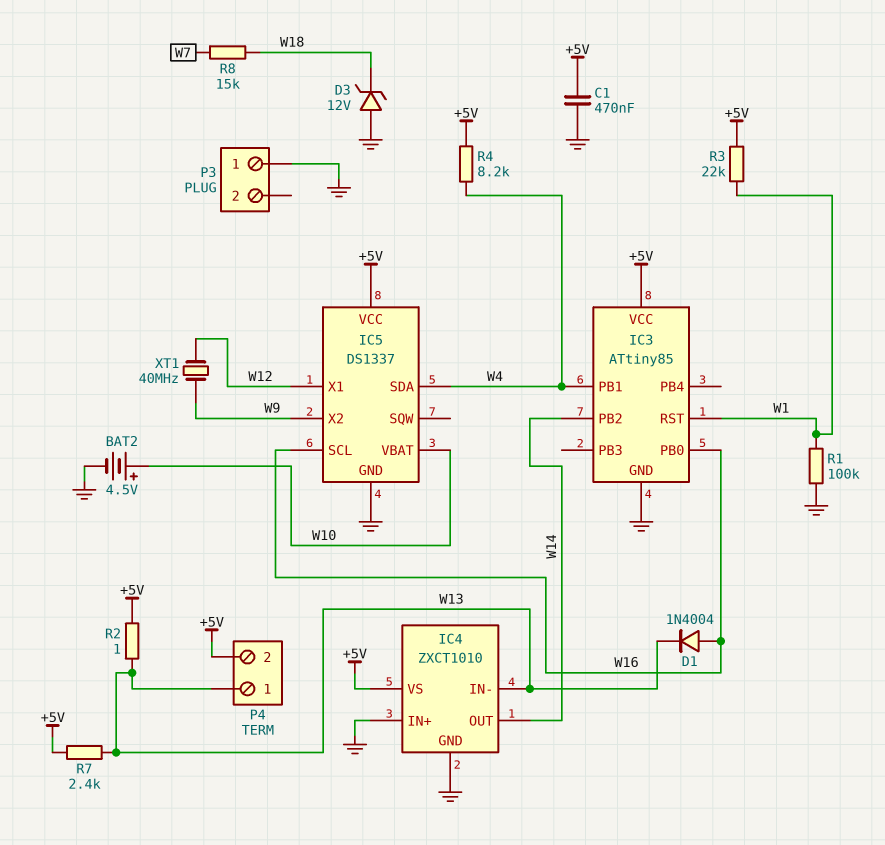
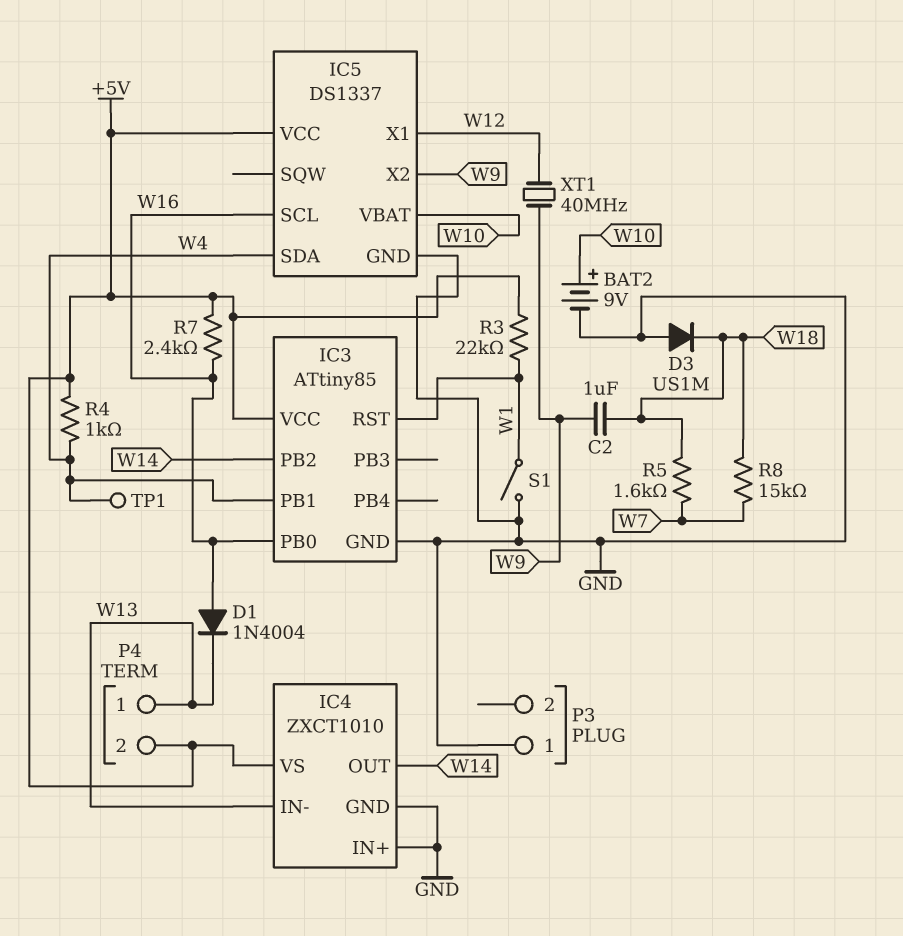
BAT2: 4.5V (plus W10, minus GND) -> 9V (plus W10, minus GND)
C1: 470nF (+5V, GND) -> none
C2: none -> 1uF (W9, W18)
D3: zener 12V (A GND, K W18) -> diode US1M (A GND, K W18)
R1: 100k (GND, W1) -> none
R2: 1 (+5V, W13) -> none
R4: 8.2k (+5V, W4) -> 1k (+5V, W4)
R5: none -> 1.6k (W7, W18)
R7: 2.4k (+5V, W13) -> 2.4k (+5V, W16)
S1: none -> switch (GND, W1)
TP1: none -> test point (W4)

